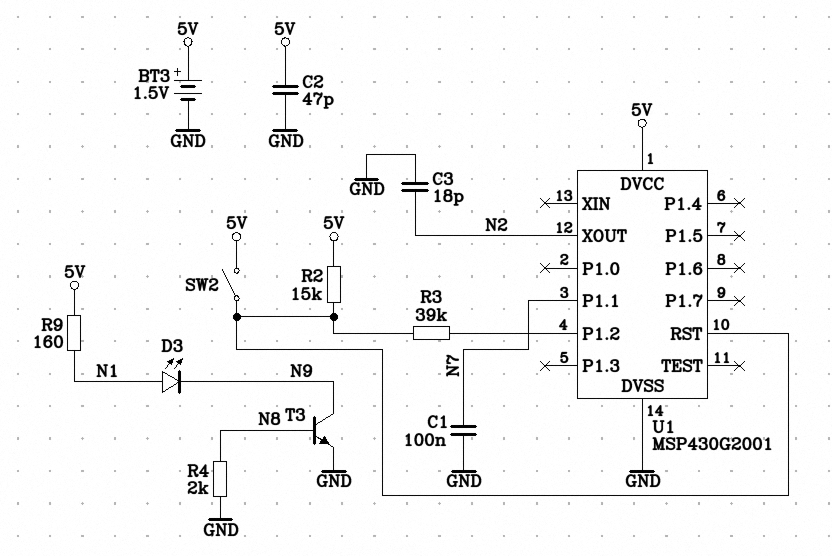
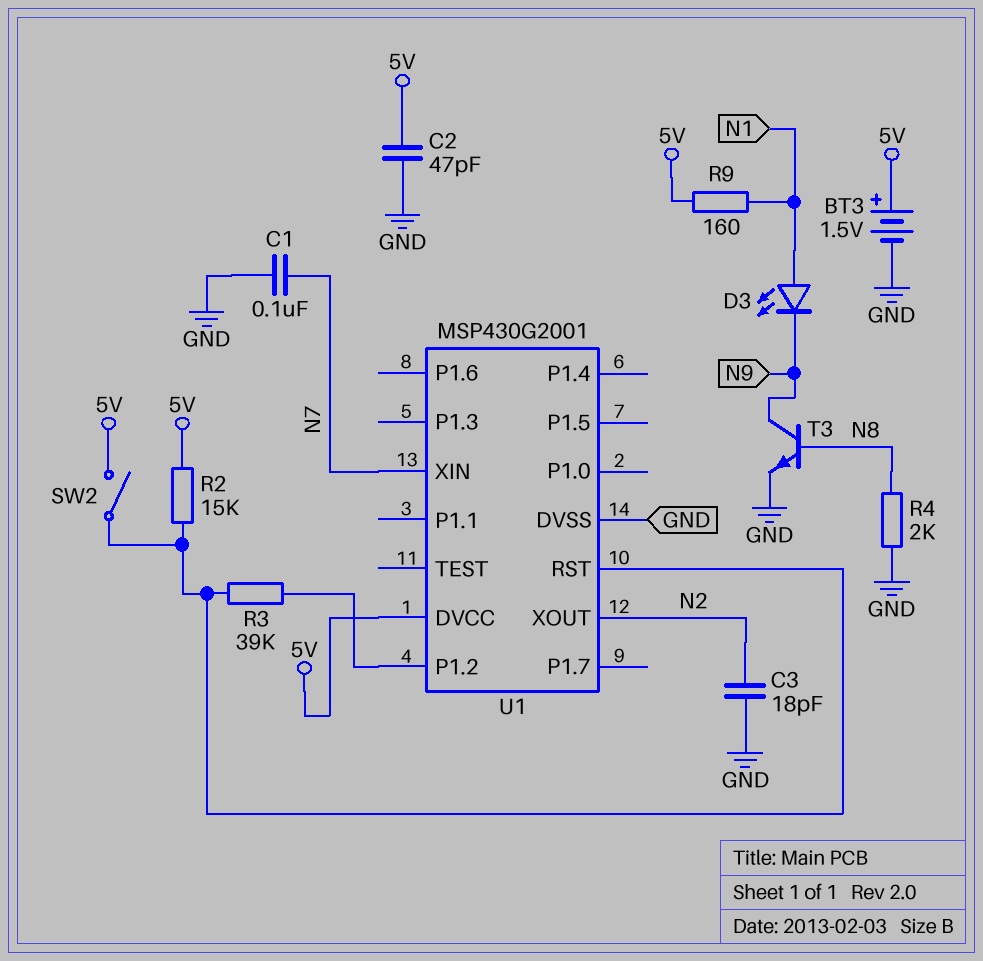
U1 pin P1.1: N7 -> none
U1 pin XIN: none -> N7

